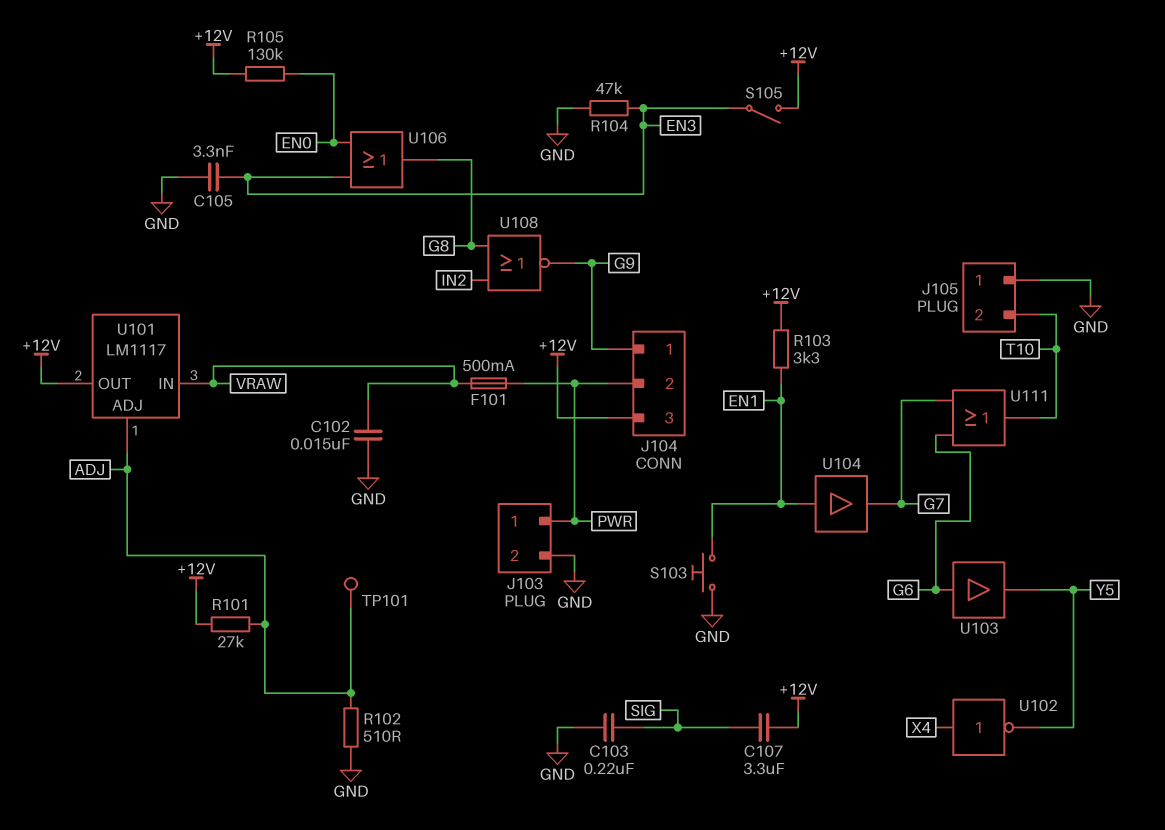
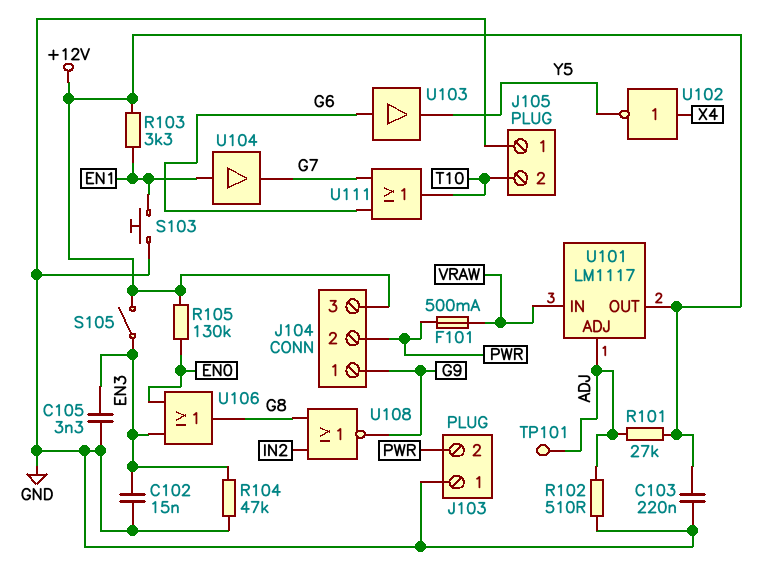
C102: 15nF (GND, VRAW) -> 15nF (EN3, GND)
C103: 220nF (GND, SIG) -> 220nF (+12V, GND)
C107: 3.3uF (+12V, SIG) -> none
J103 pin 1: PWR -> GND
J103 pin 2: GND -> PWR

